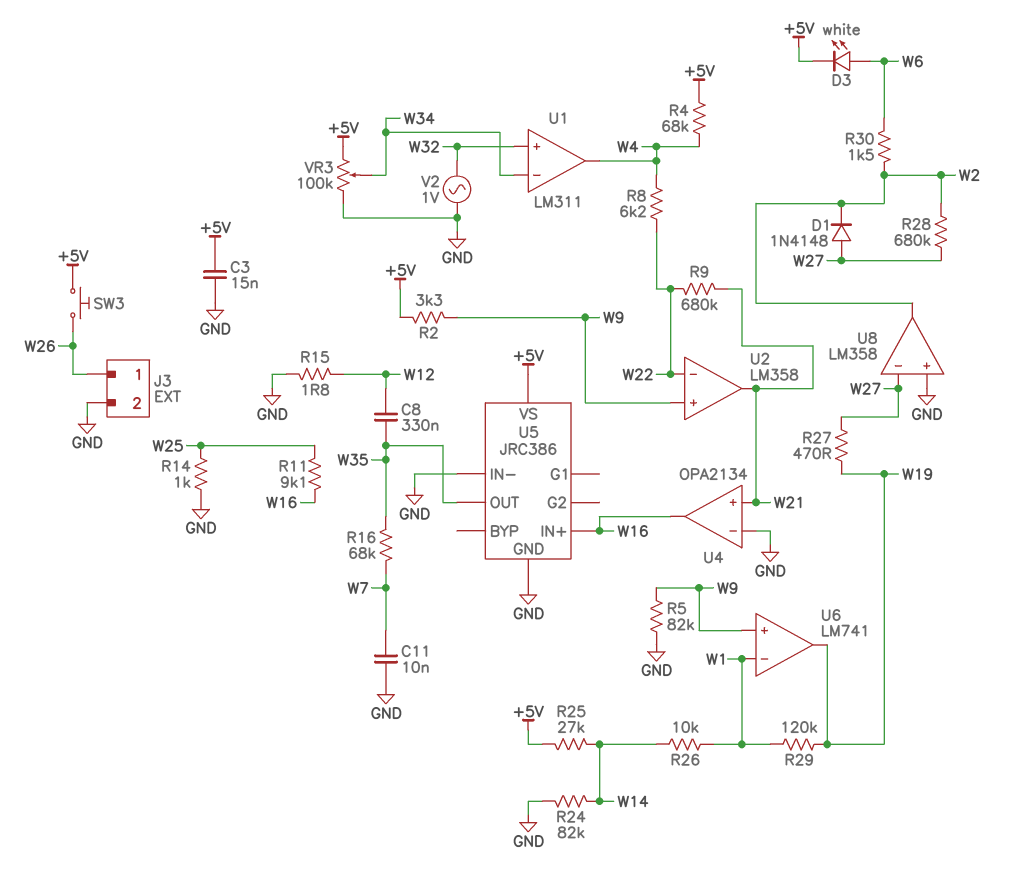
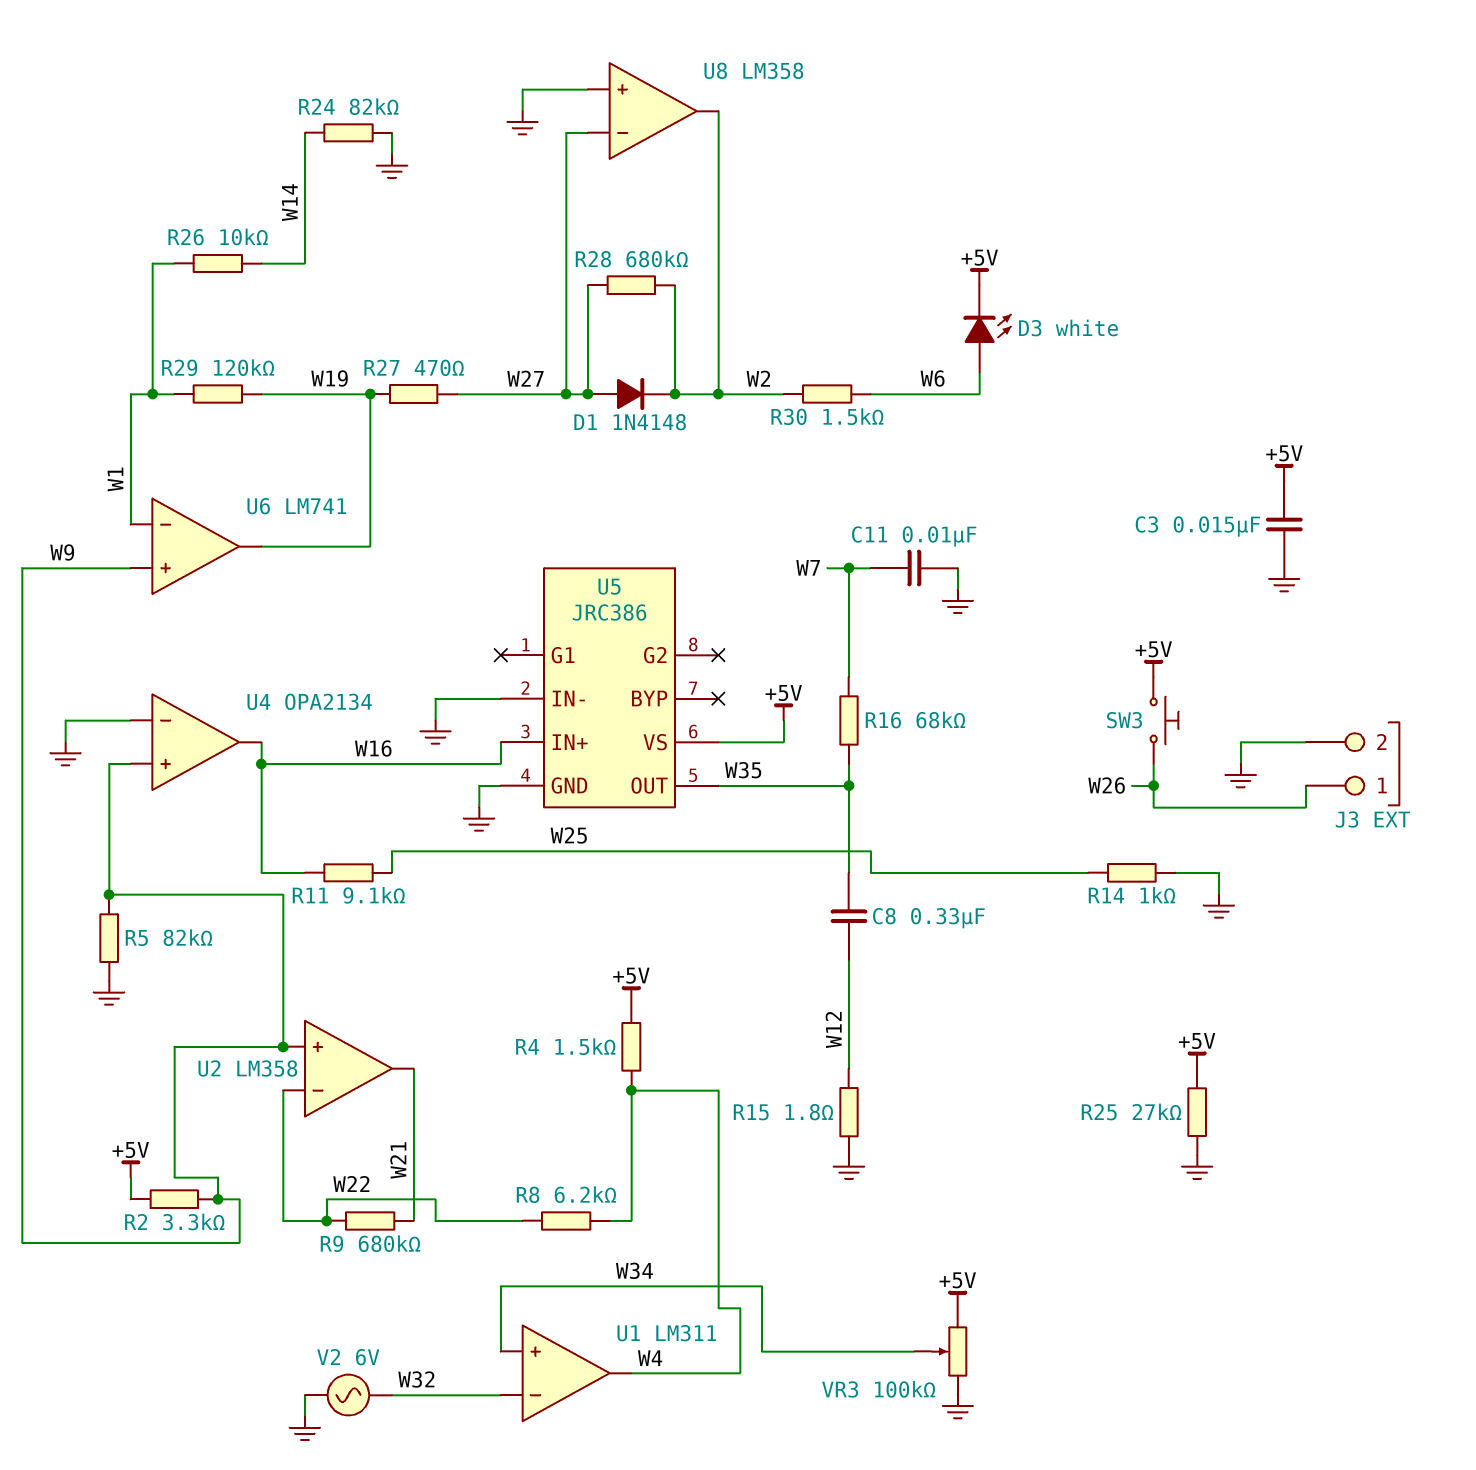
R4: 68k (+5V, W4) -> 1.5k (+5V, W4)
R25: 27k (+5V, W14) -> 27k (+5V, GND)
U1 pin in+: W32 -> W34
U1 pin in-: W34 -> W32
U4 pin in+: W21 -> W9
V2: AC 1V (GND, W32) -> AC 6V (GND, W32)

